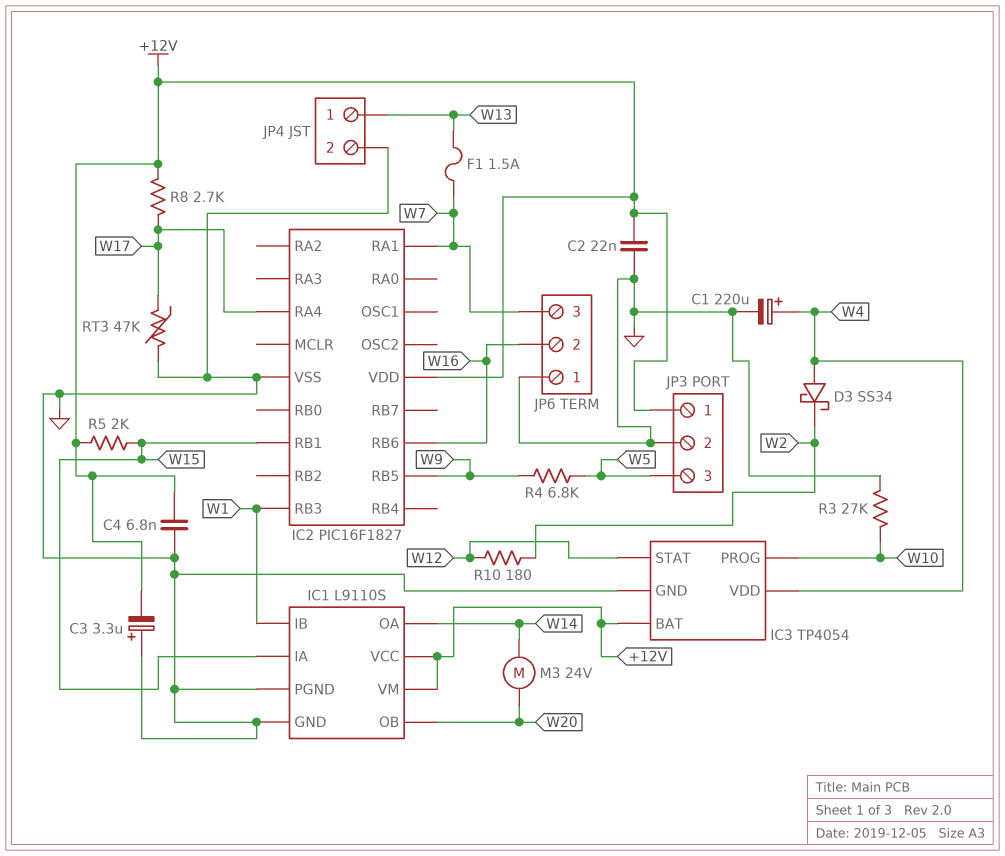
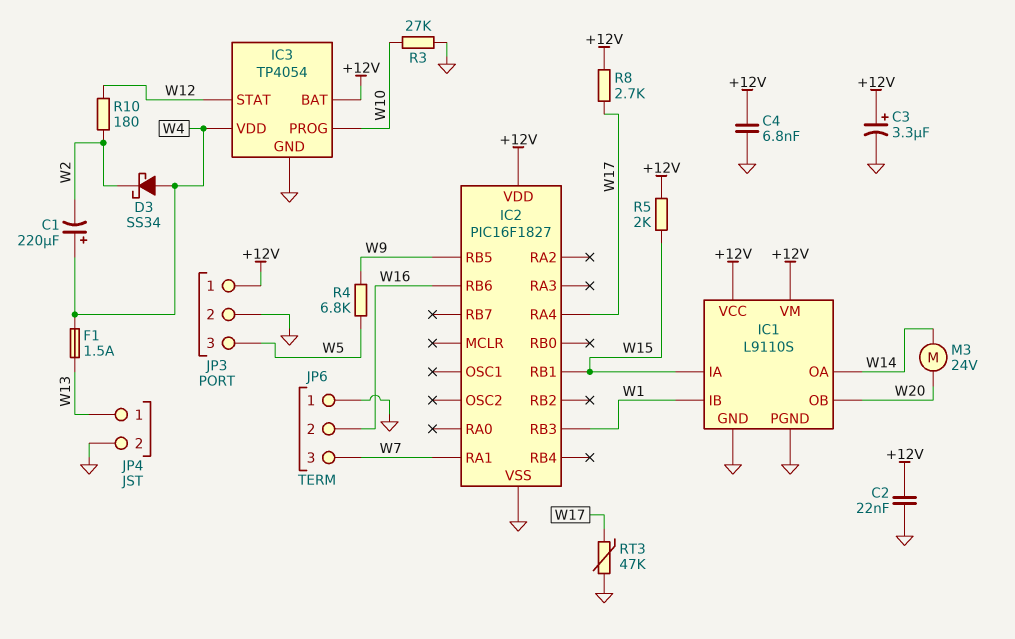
C1: 220uF (plus W4, minus GND) -> 220uF (plus W4, minus W2)
C3: 3.3uF (plus GND, minus +12V) -> 3.3uF (plus +12V, minus GND)
F1: 1.5A (W7, W13) -> 1.5A (W4, W13)

